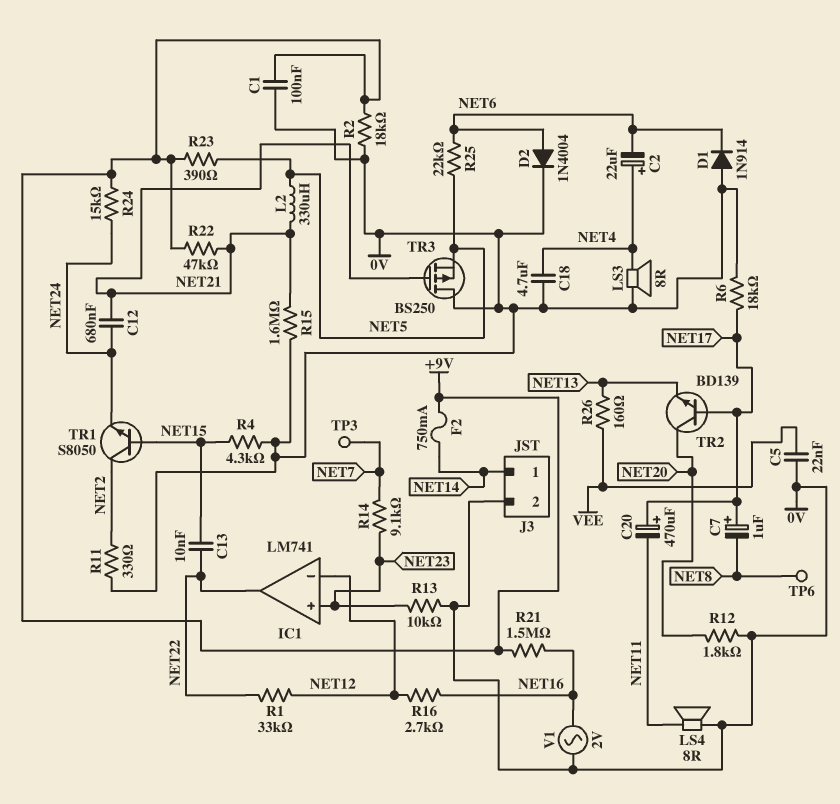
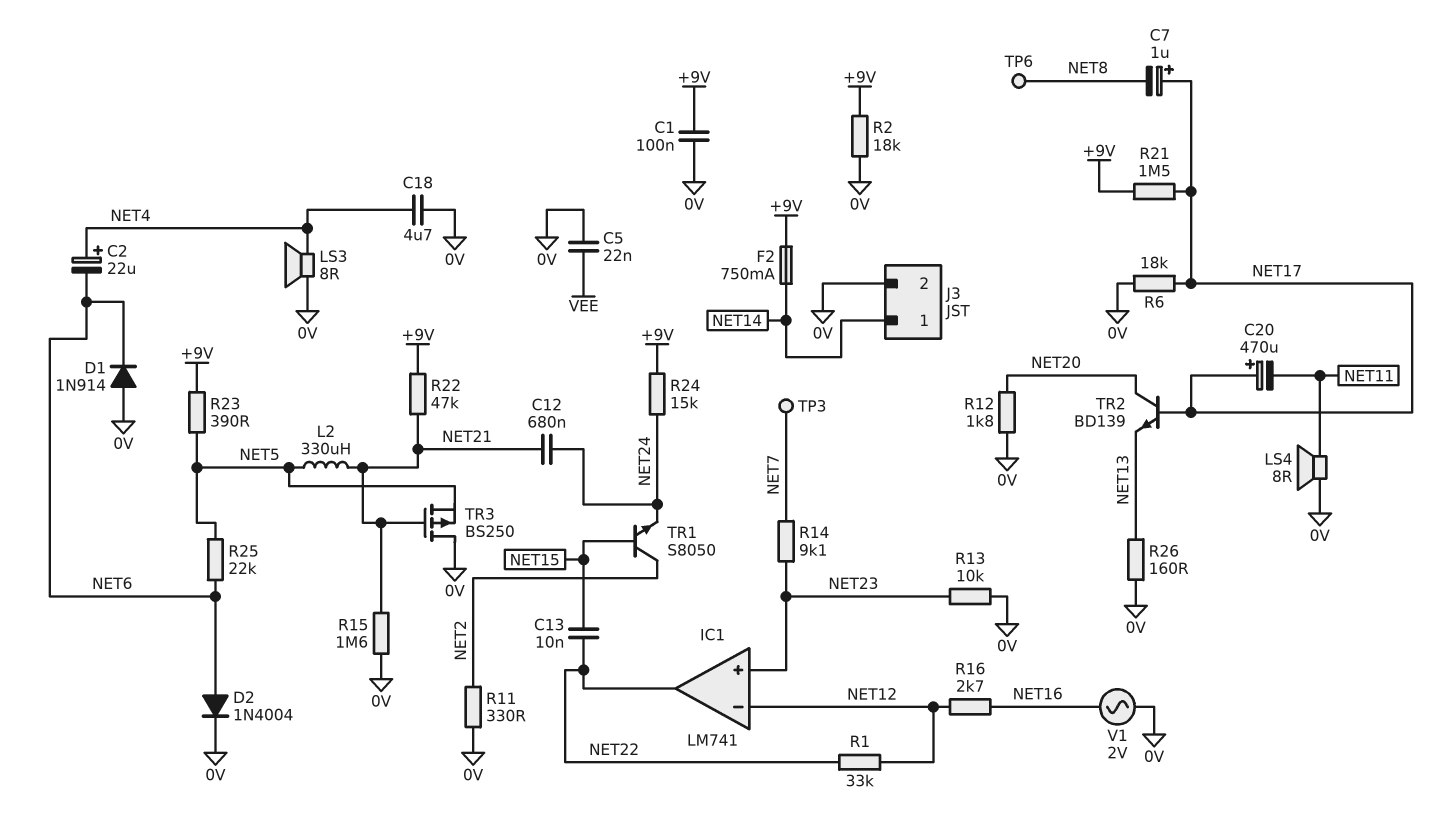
R4: 4.3k (0V, NET15) -> none
R21: 1.5M (+9V, NET16) -> 1.5M (+9V, NET17)
R26: 160 (NET13, VEE) -> 160 (0V, NET13)

